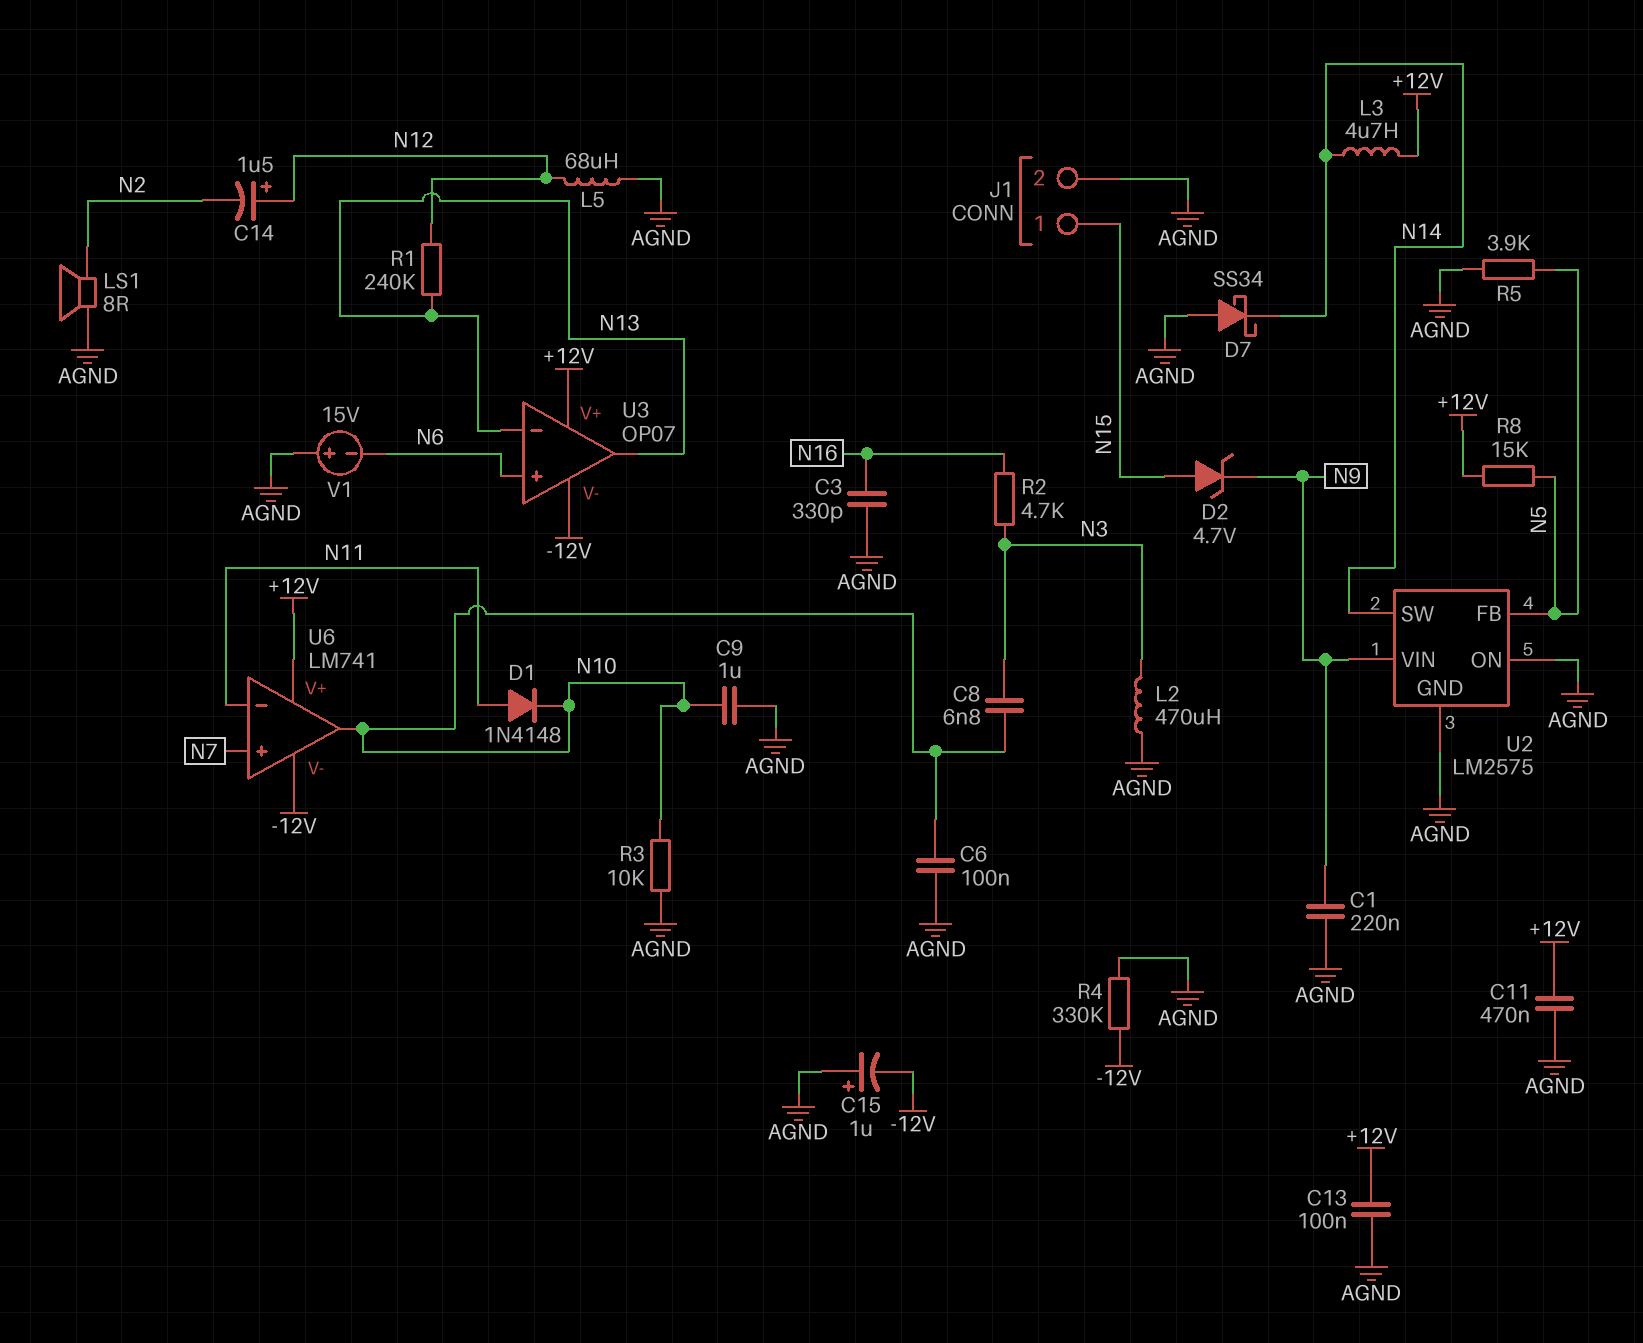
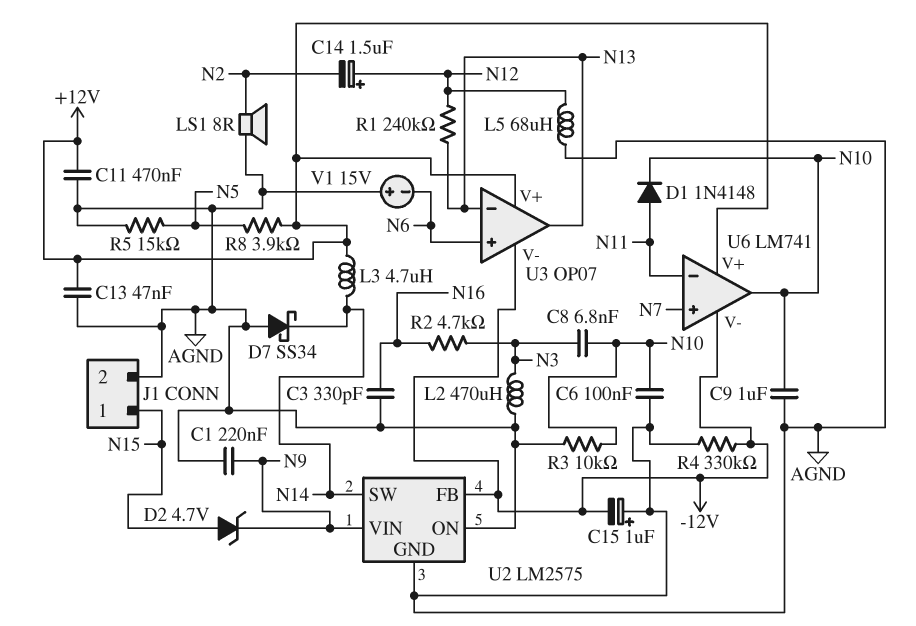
C13: 100nF (+12V, AGND) -> 47nF (+12V, AGND)
R5: 3.9k (AGND, N5) -> 15k (AGND, N5)
R8: 15k (+12V, N5) -> 3.9k (+12V, N5)
U2 pin FB: N5 -> -12V

